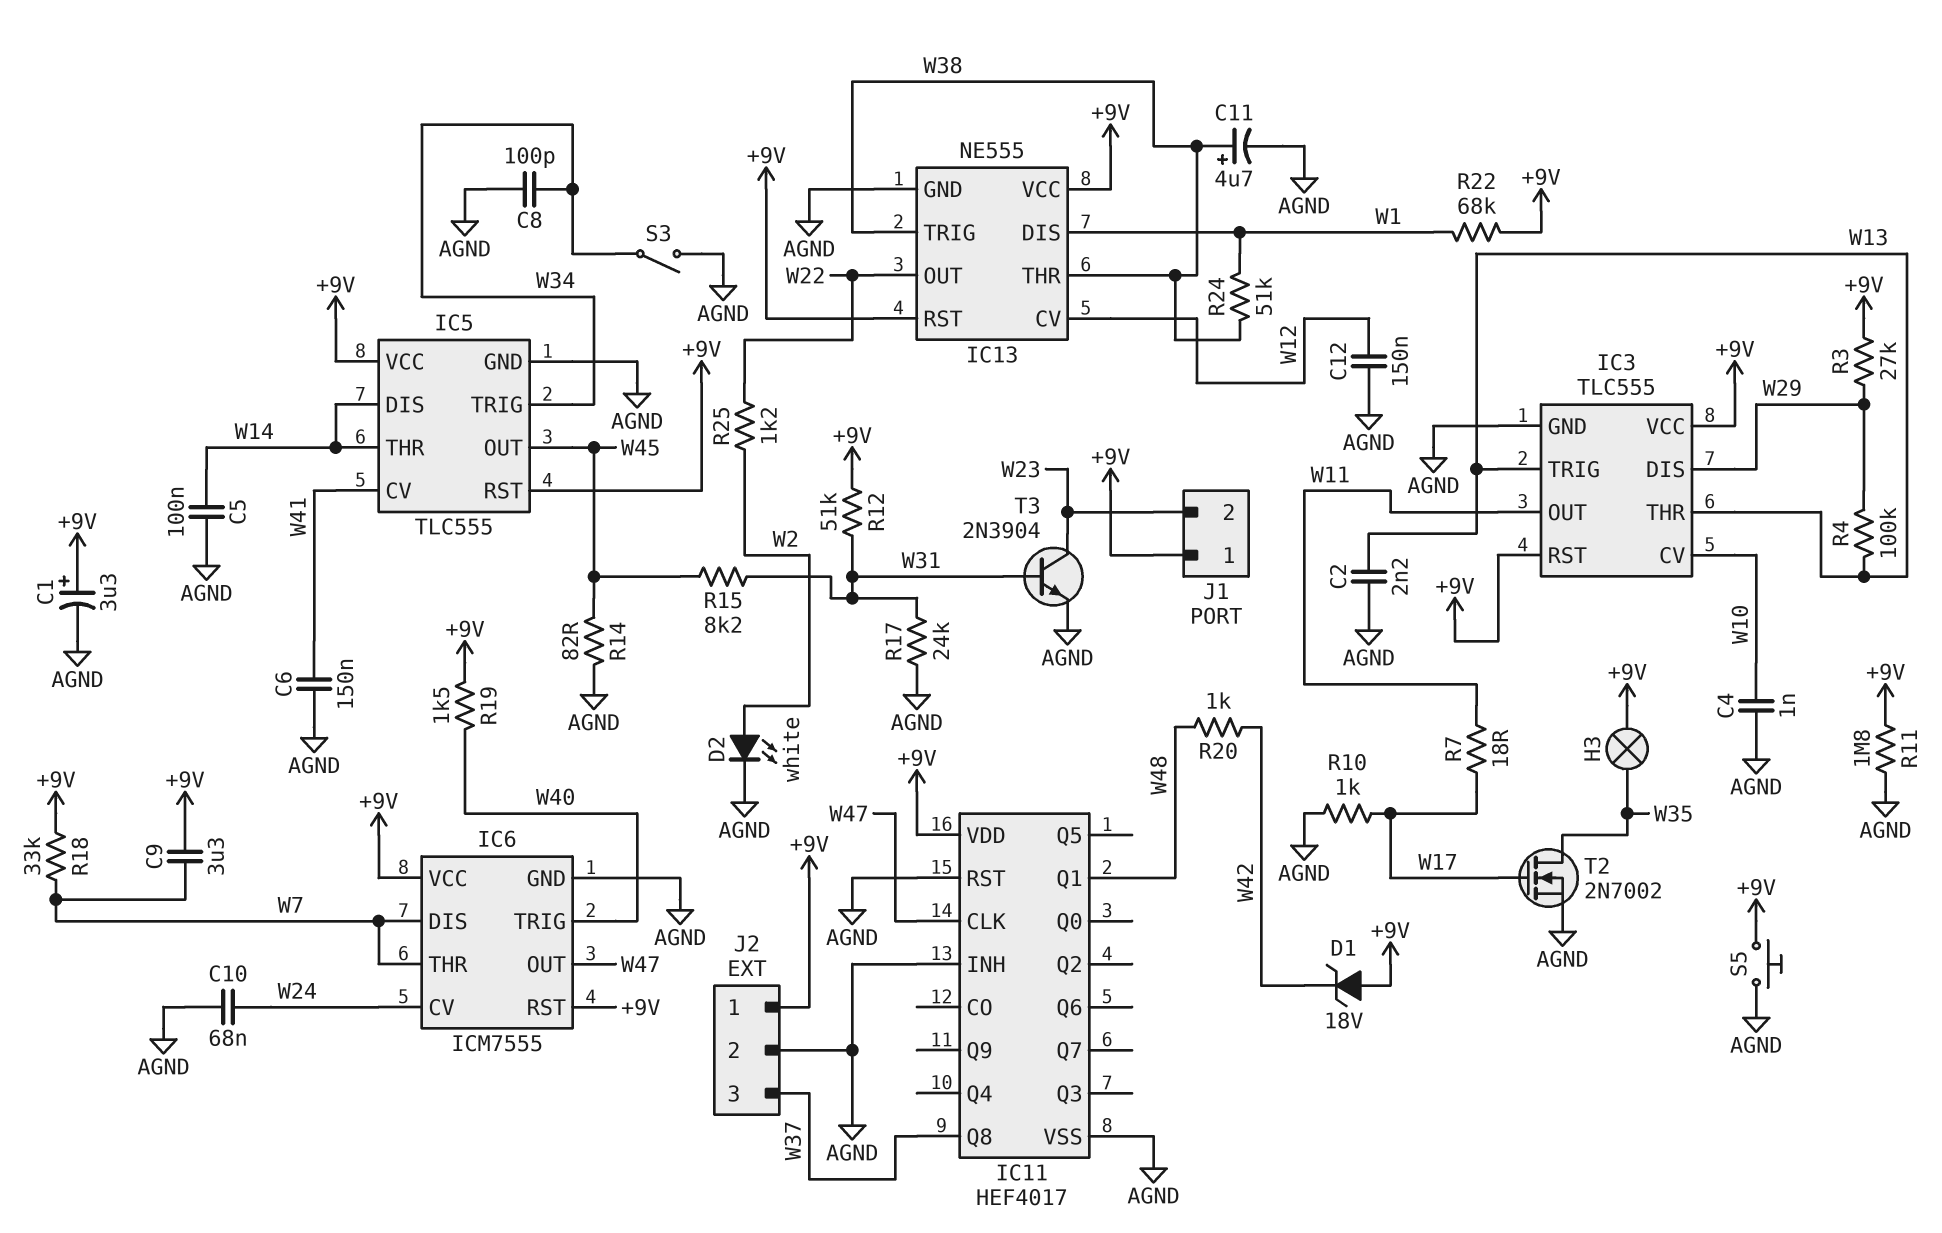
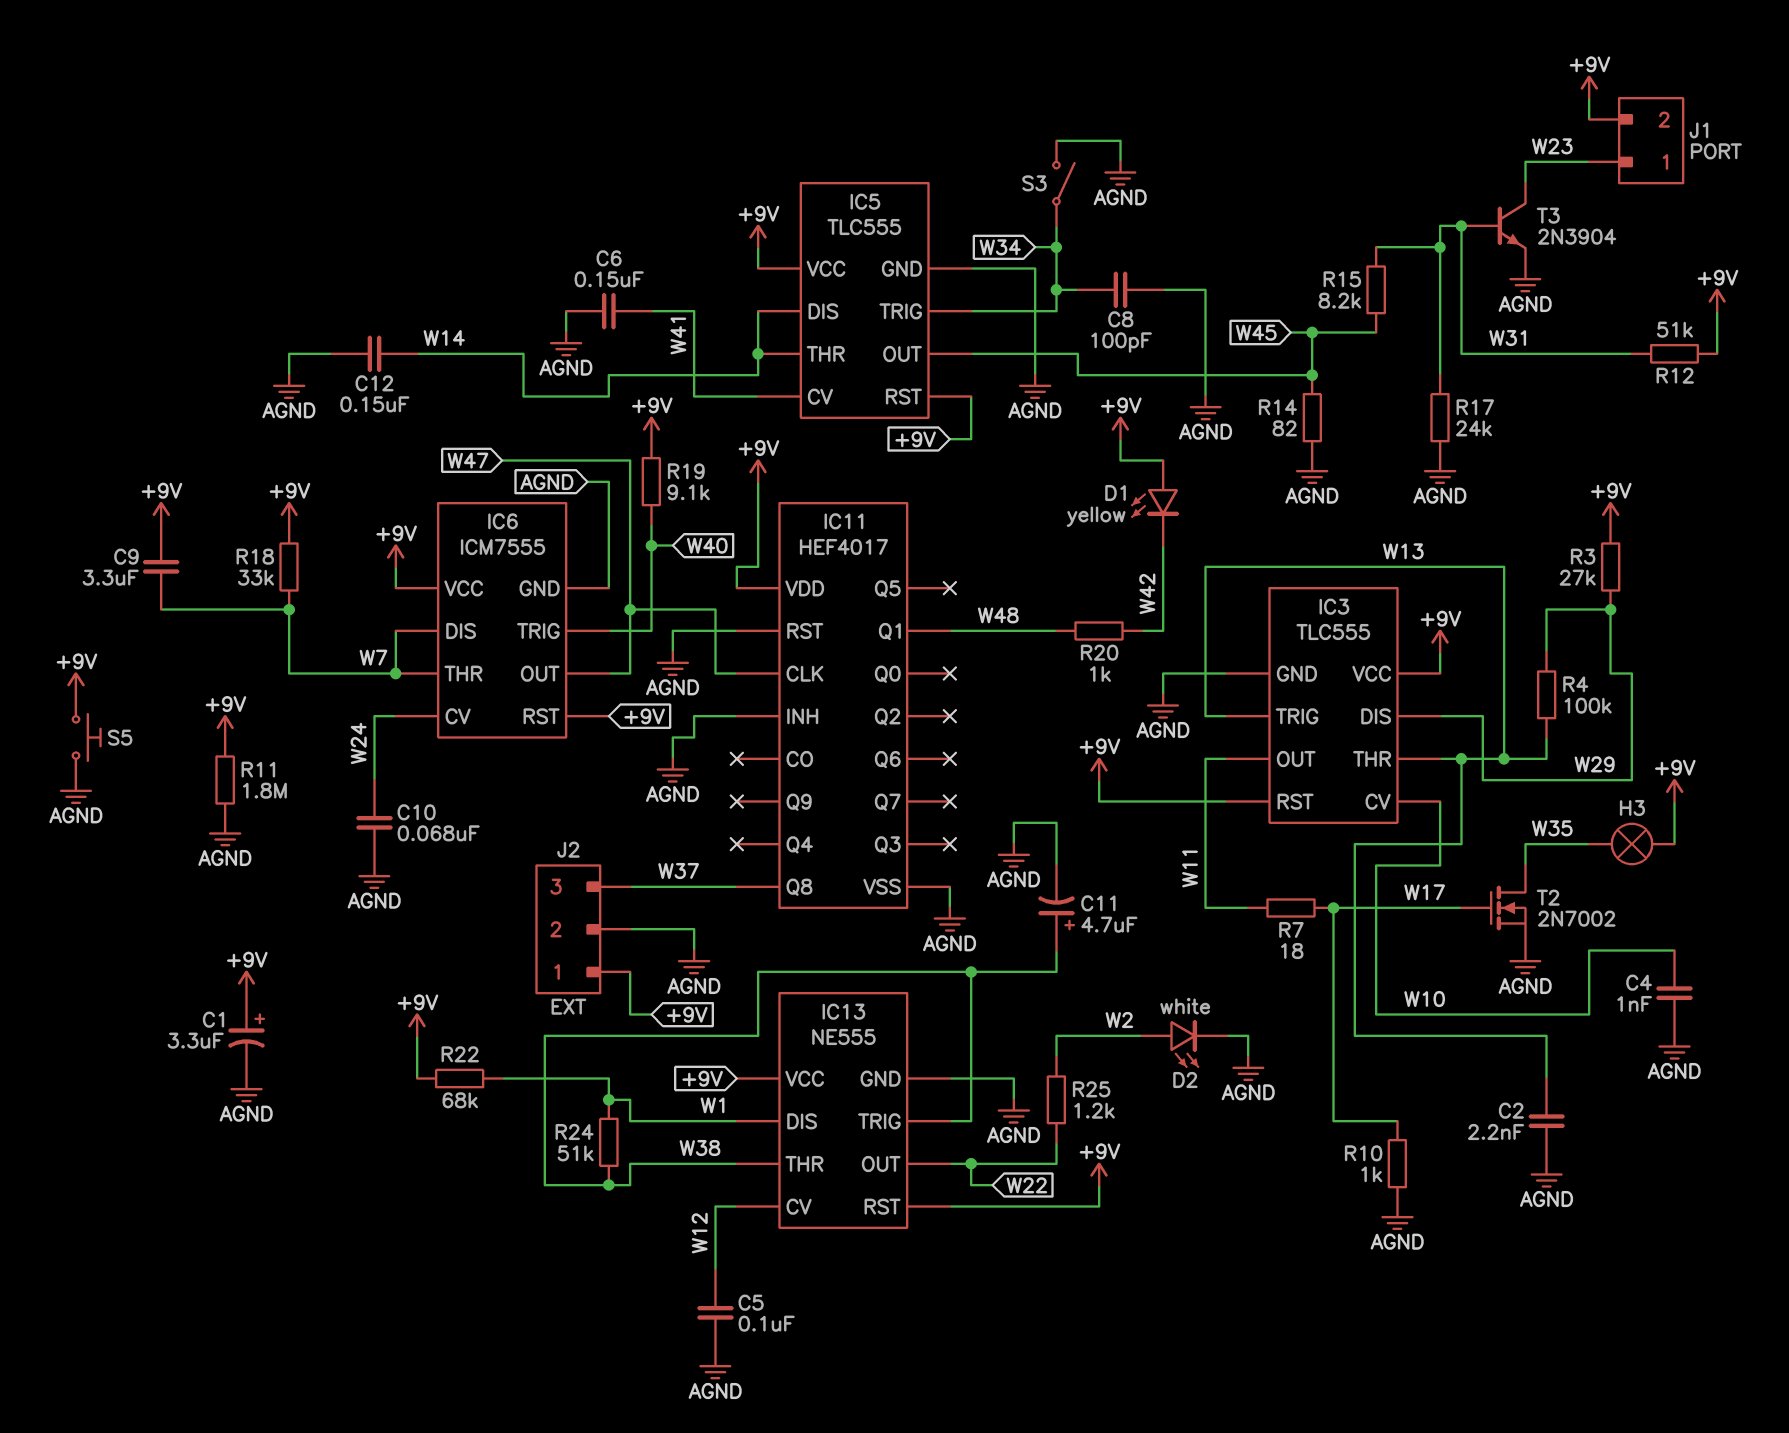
C5: 100nF (AGND, W14) -> 100nF (AGND, W12)
C12: 150nF (AGND, W12) -> 150nF (AGND, W14)
D1: zener 18V (A +9V, K W42) -> LED yellow (A +9V, K W42)
J1 pin 1: +9V -> W23
J1 pin 2: W23 -> +9V
R19: 1.5k (+9V, W40) -> 9.1k (+9V, W40)

